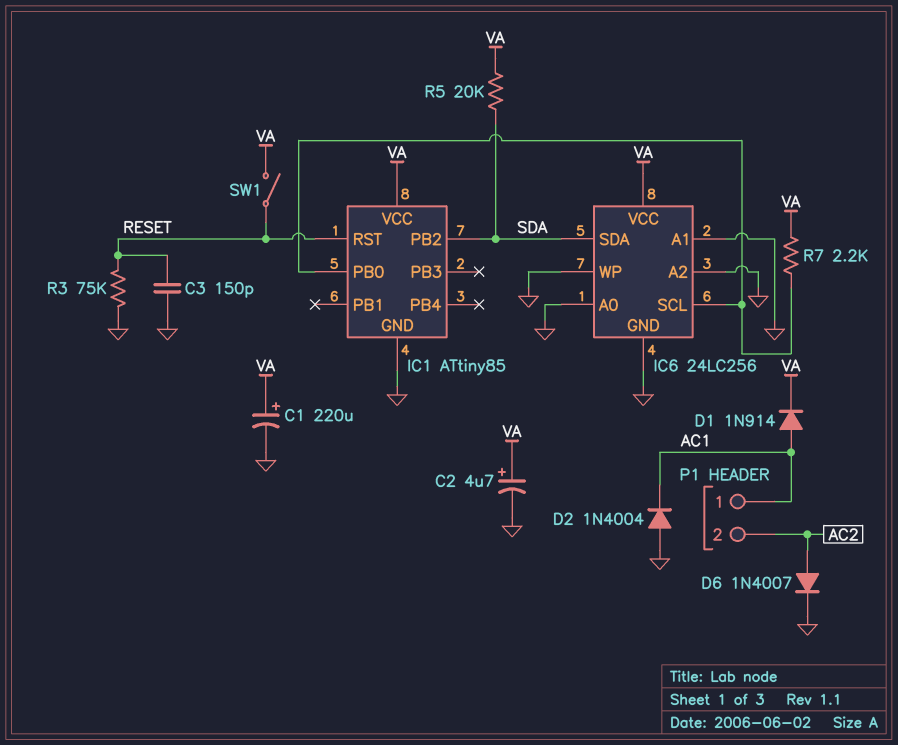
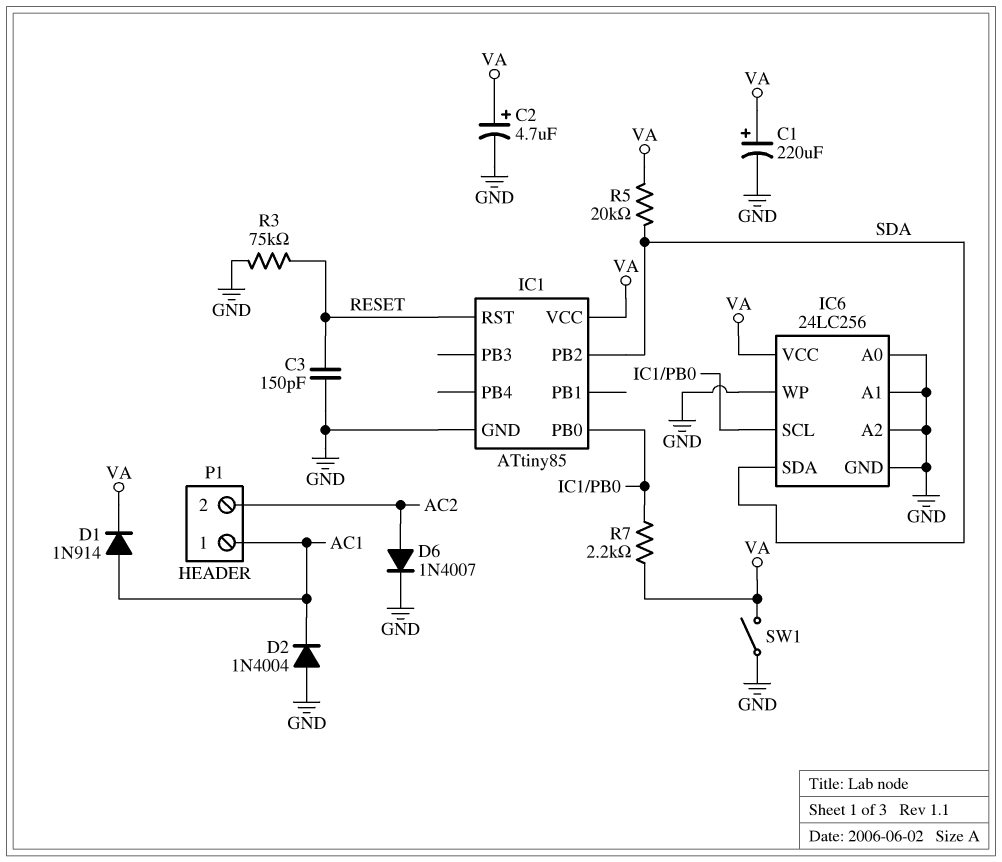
SW1: switch (RESET, VA) -> switch (GND, VA)

